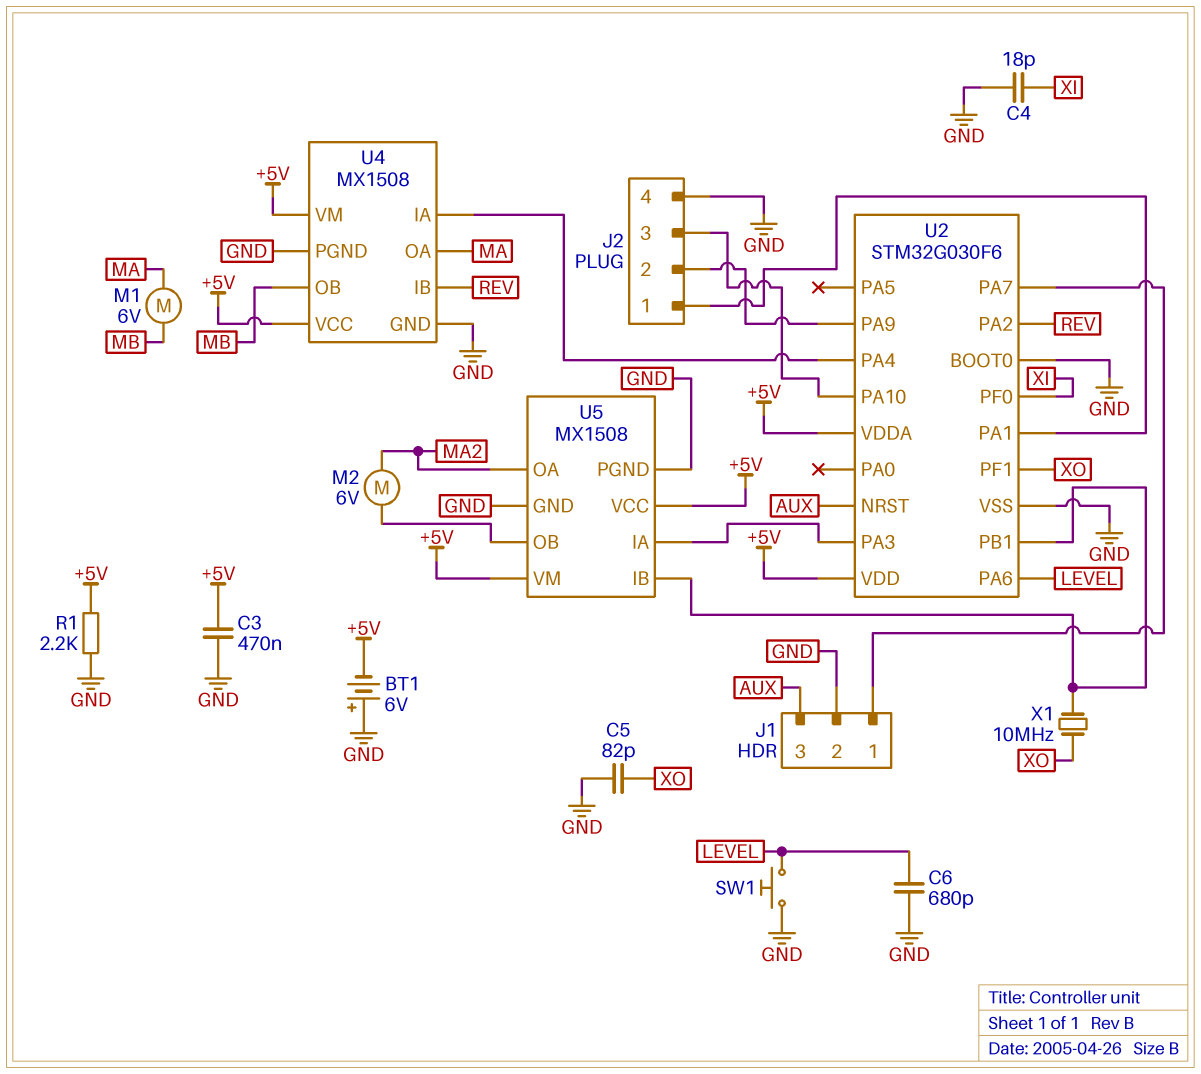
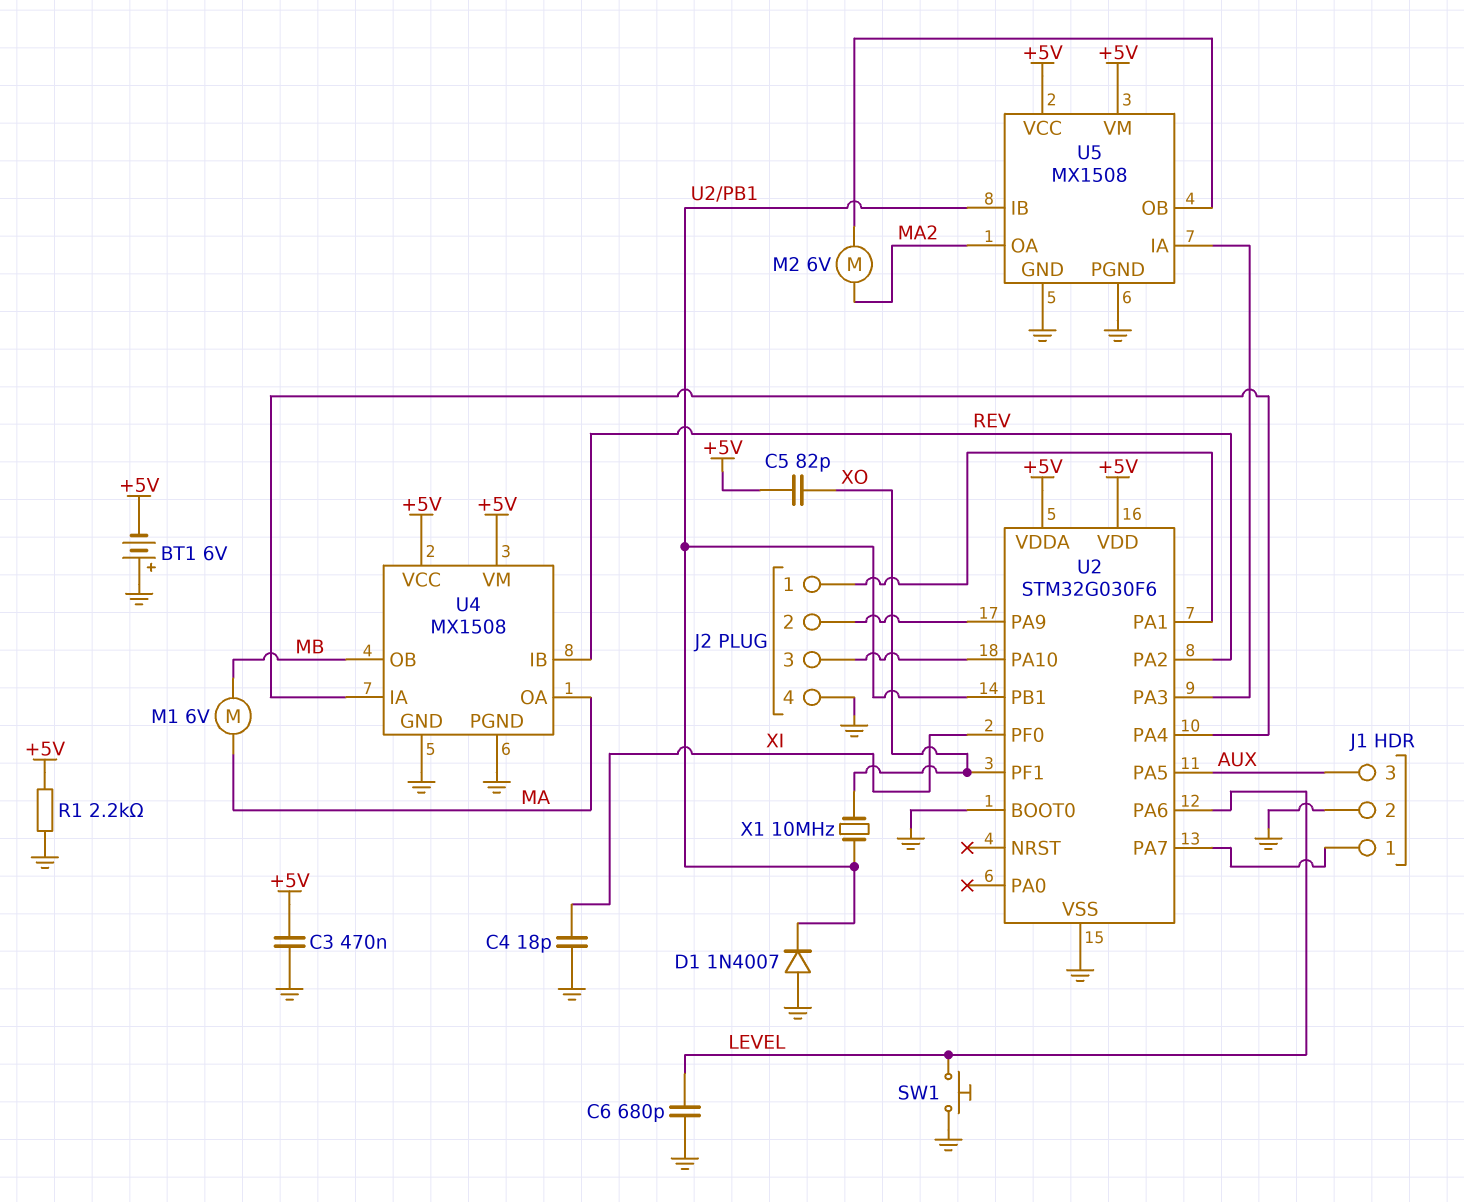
C5: 82pF (GND, XO) -> 82pF (+5V, XO)
D1: none -> diode 1N4007 (A GND, K U2/PB1)
U2 pin NRST: AUX -> none
U2 pin PA5: none -> AUX

